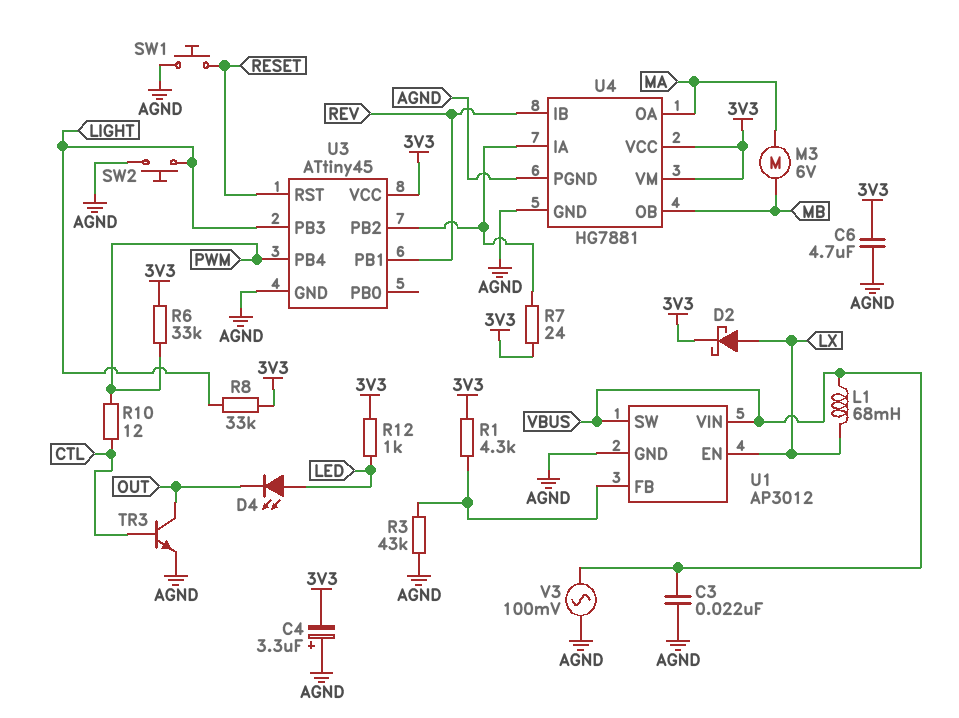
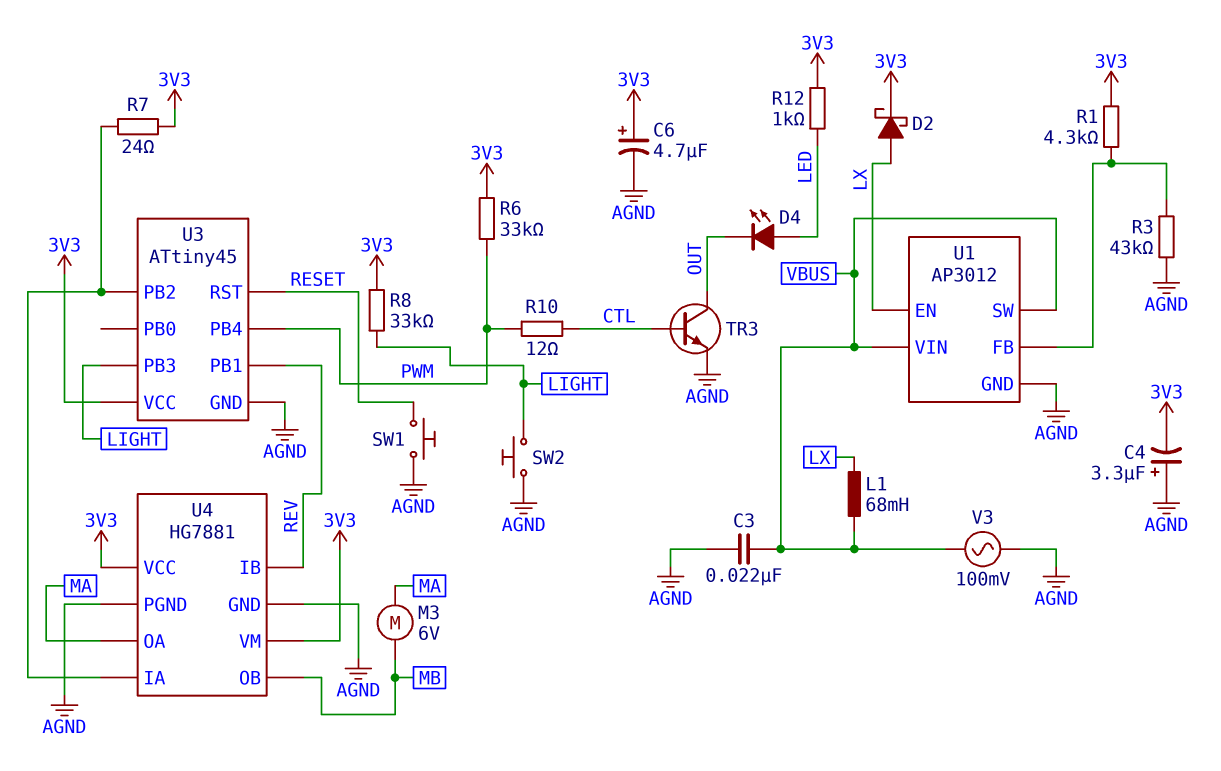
C6: 4.7uF (3V3, AGND) -> 4.7uF (plus 3V3, minus AGND)

